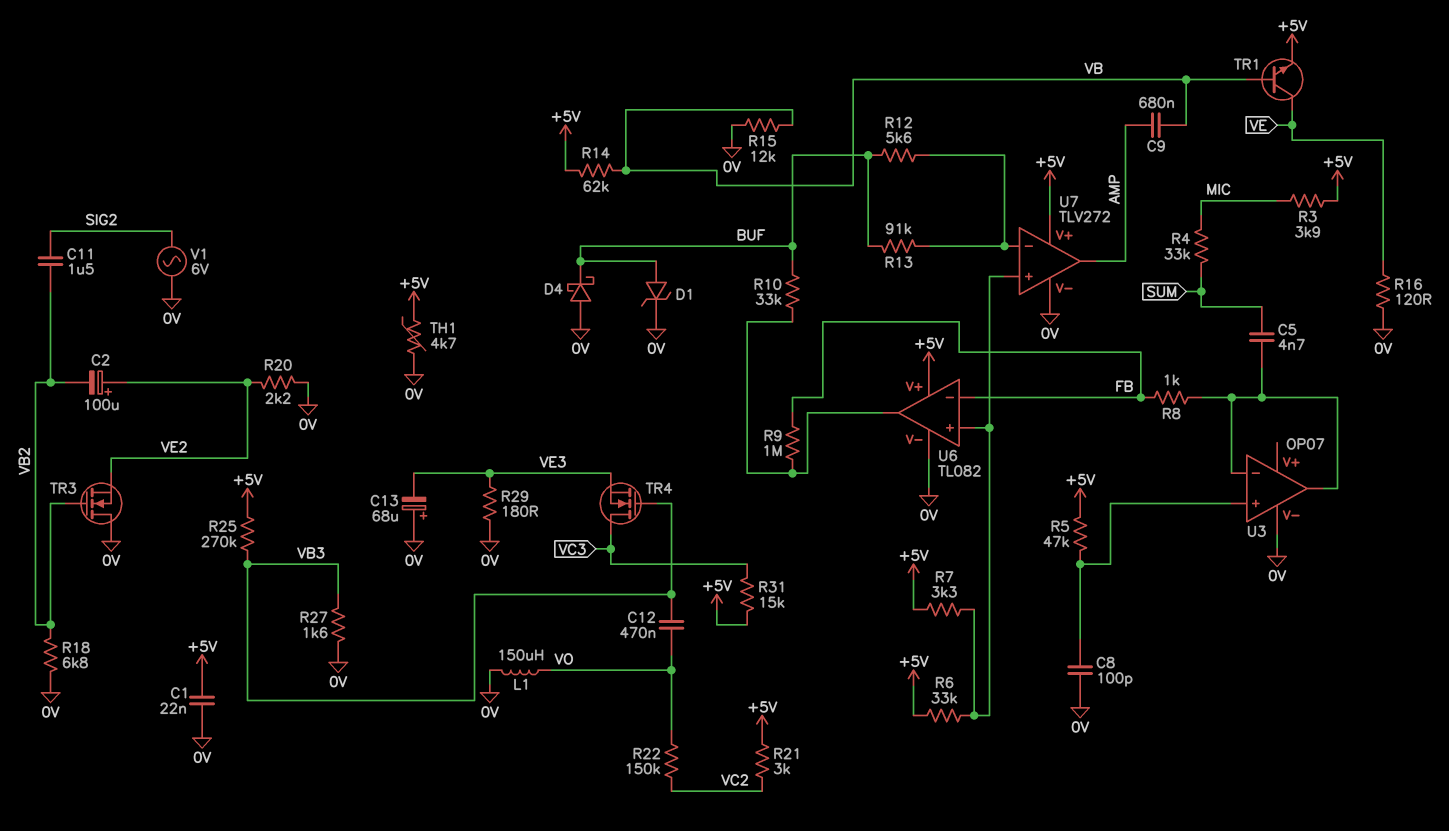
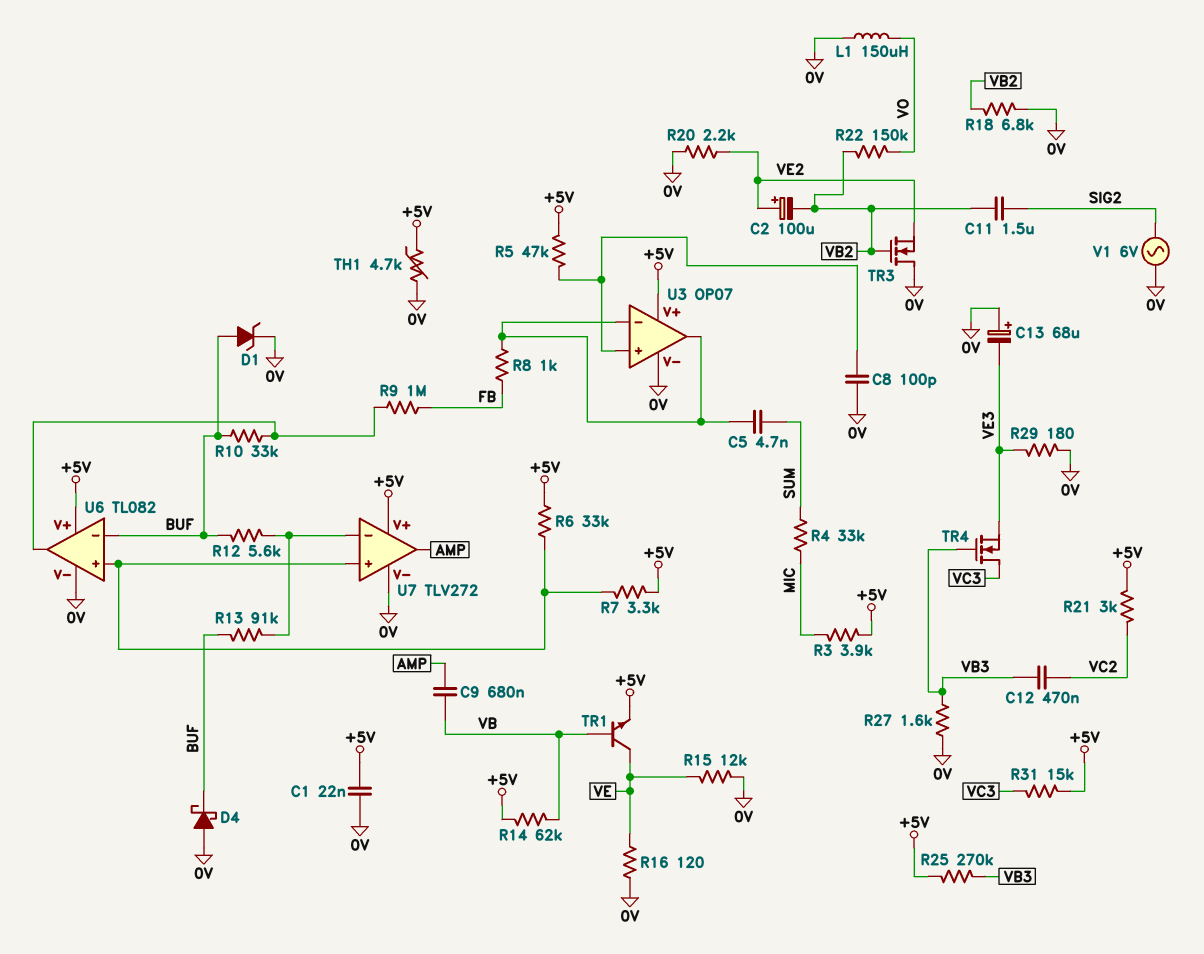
C12: 470nF (VB3, VO) -> 470nF (VB3, VC2)
R15: 12k (0V, VB) -> 12k (0V, VE)
R22: 150k (VC2, VO) -> 150k (VB2, VO)
U3 pin V+: none -> +5V
U6 pin in-: FB -> BUF

